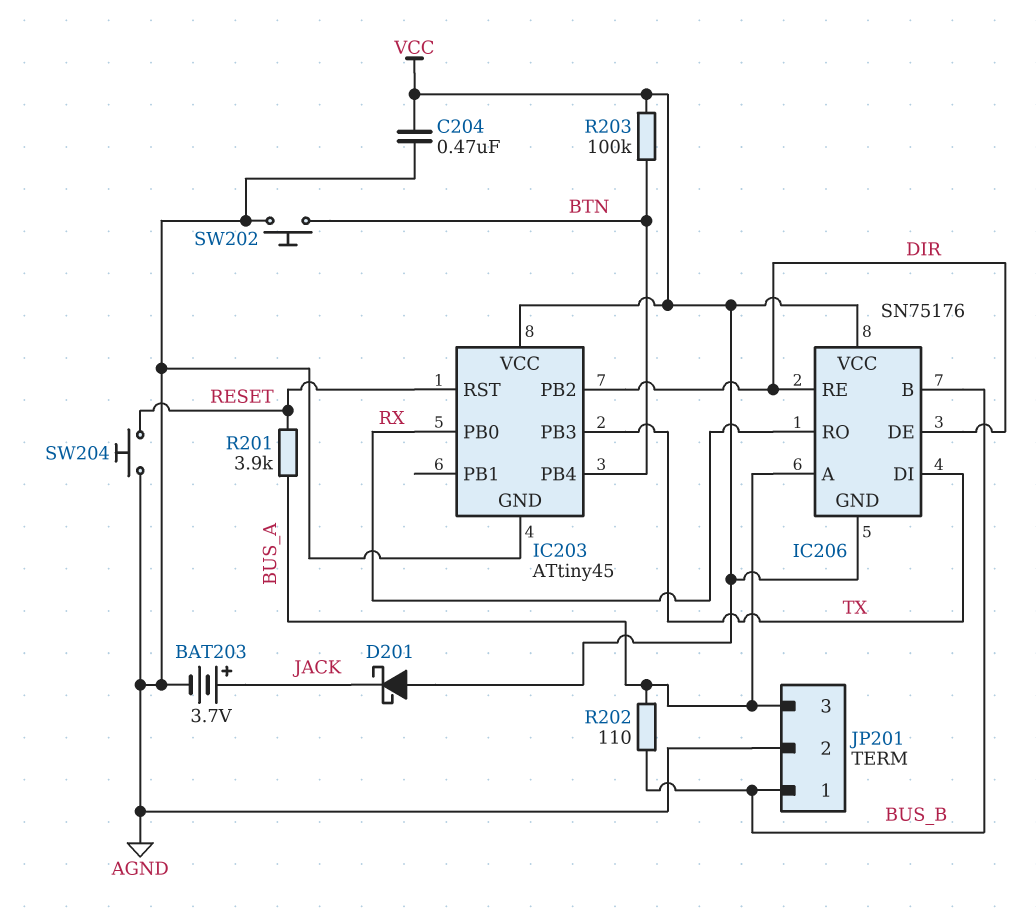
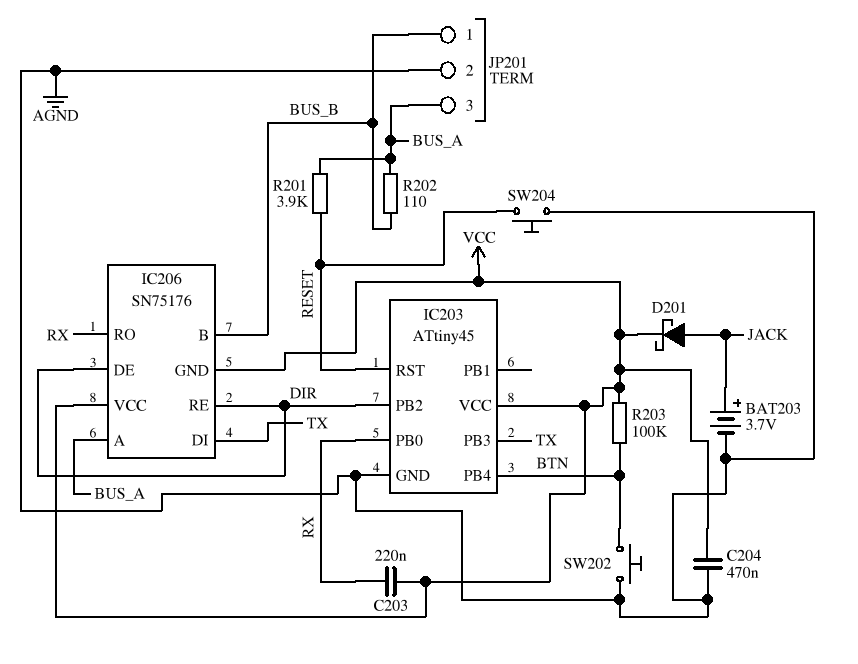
C203: none -> 220nF (RX, VCC)
D201: schottky (A VCC, K JACK) -> schottky (A JACK, K VCC)

